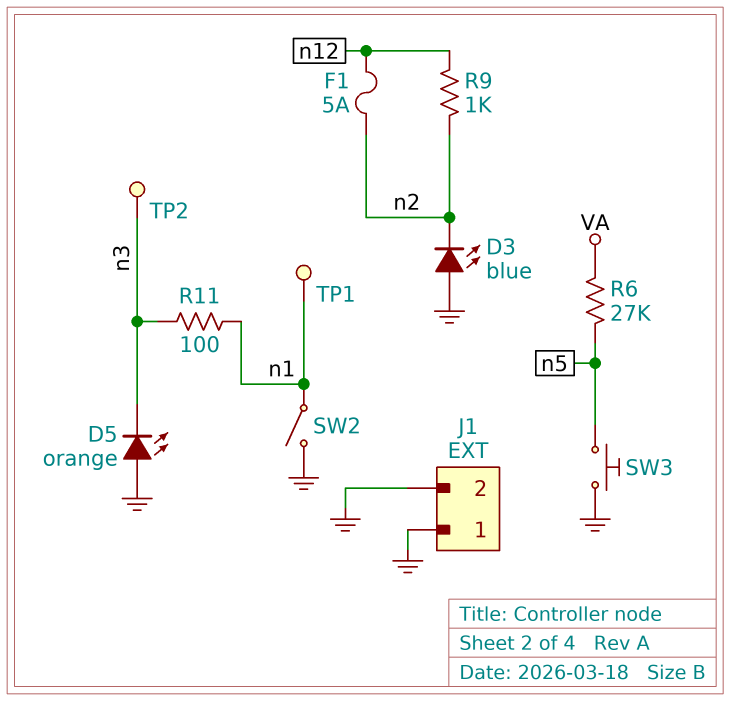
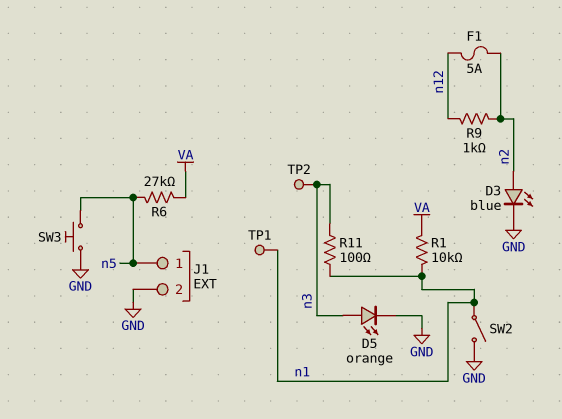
D3: LED blue (A GND, K n2) -> LED blue (A n2, K GND)
D5: LED orange (A GND, K n3) -> LED orange (A n3, K GND)
J1 pin 1: GND -> n5
R1: none -> 10k (VA, n1)

